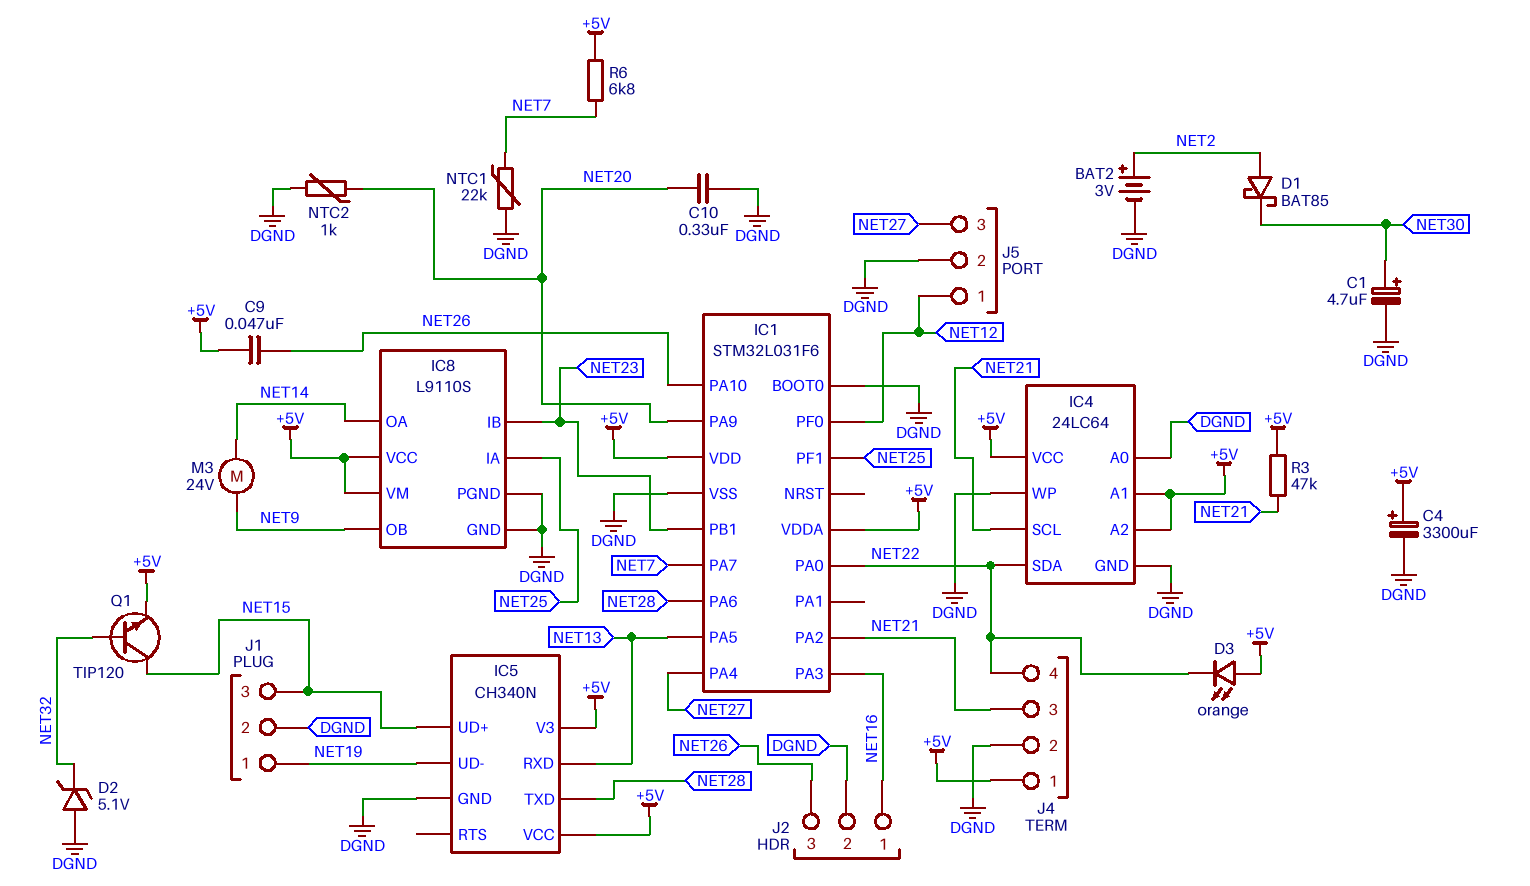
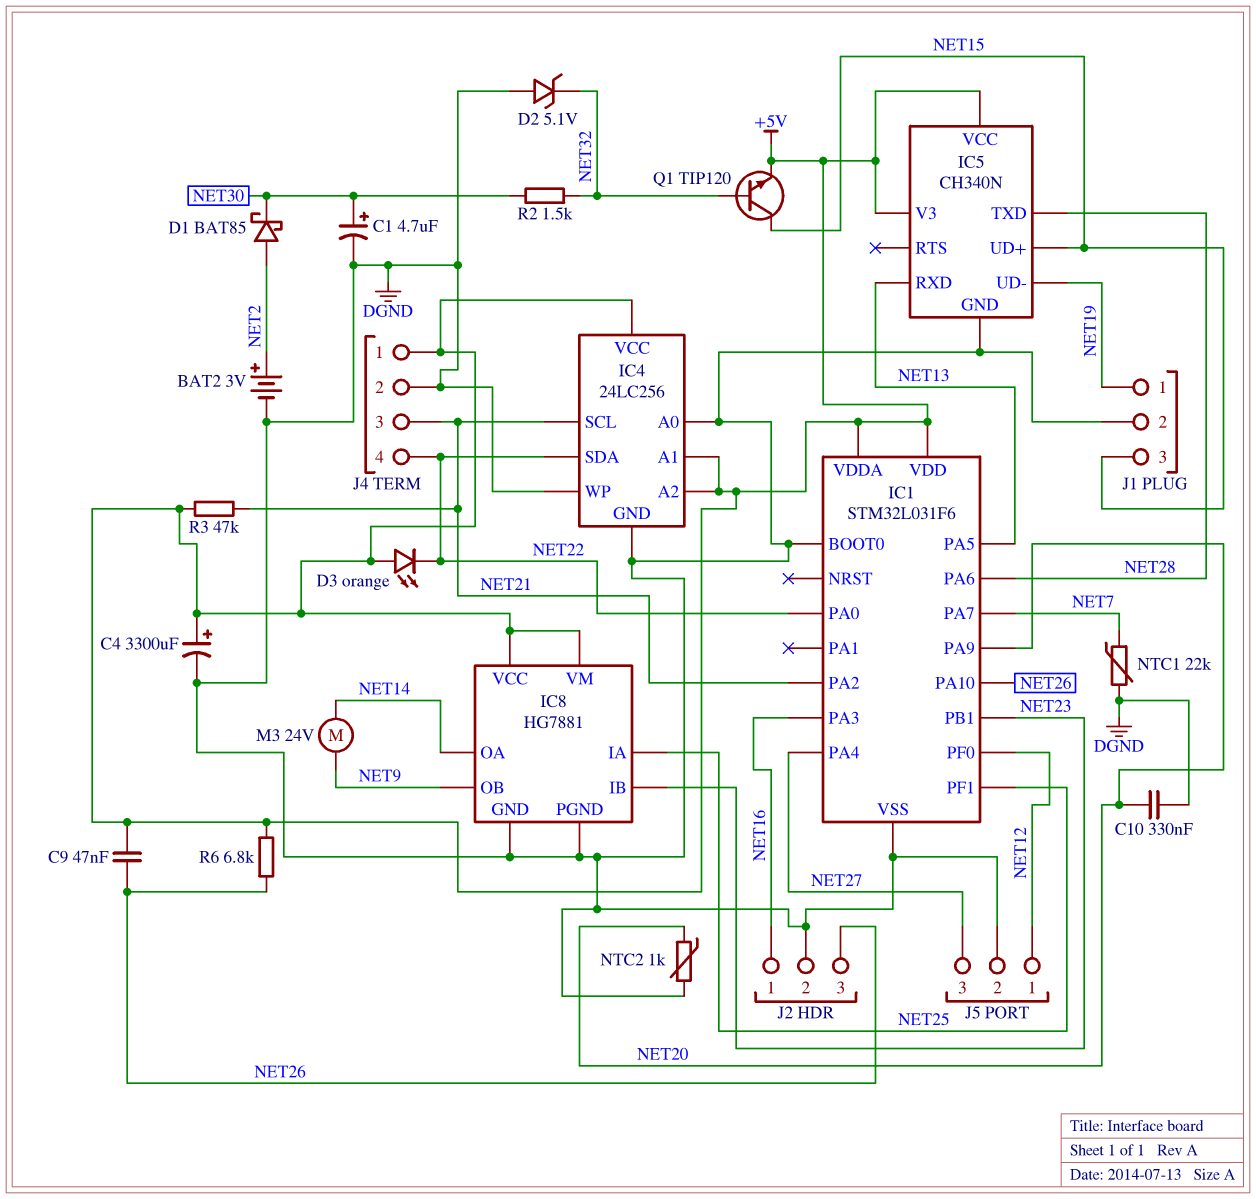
IC4: 24LC64 -> 24LC256
IC8: L9110S -> HG7881
R2: none -> 1.5k (NET30, NET32)
R6: 6.8k (+5V, NET7) -> 6.8k (+5V, NET26)

